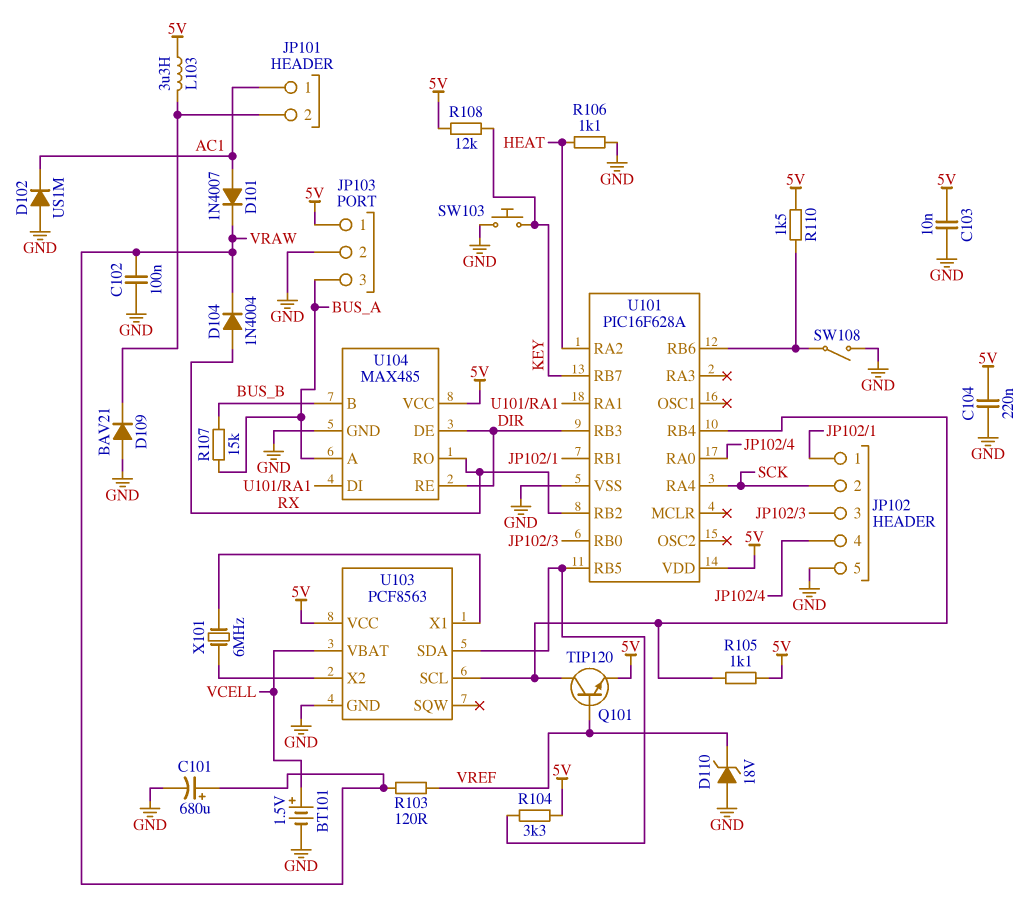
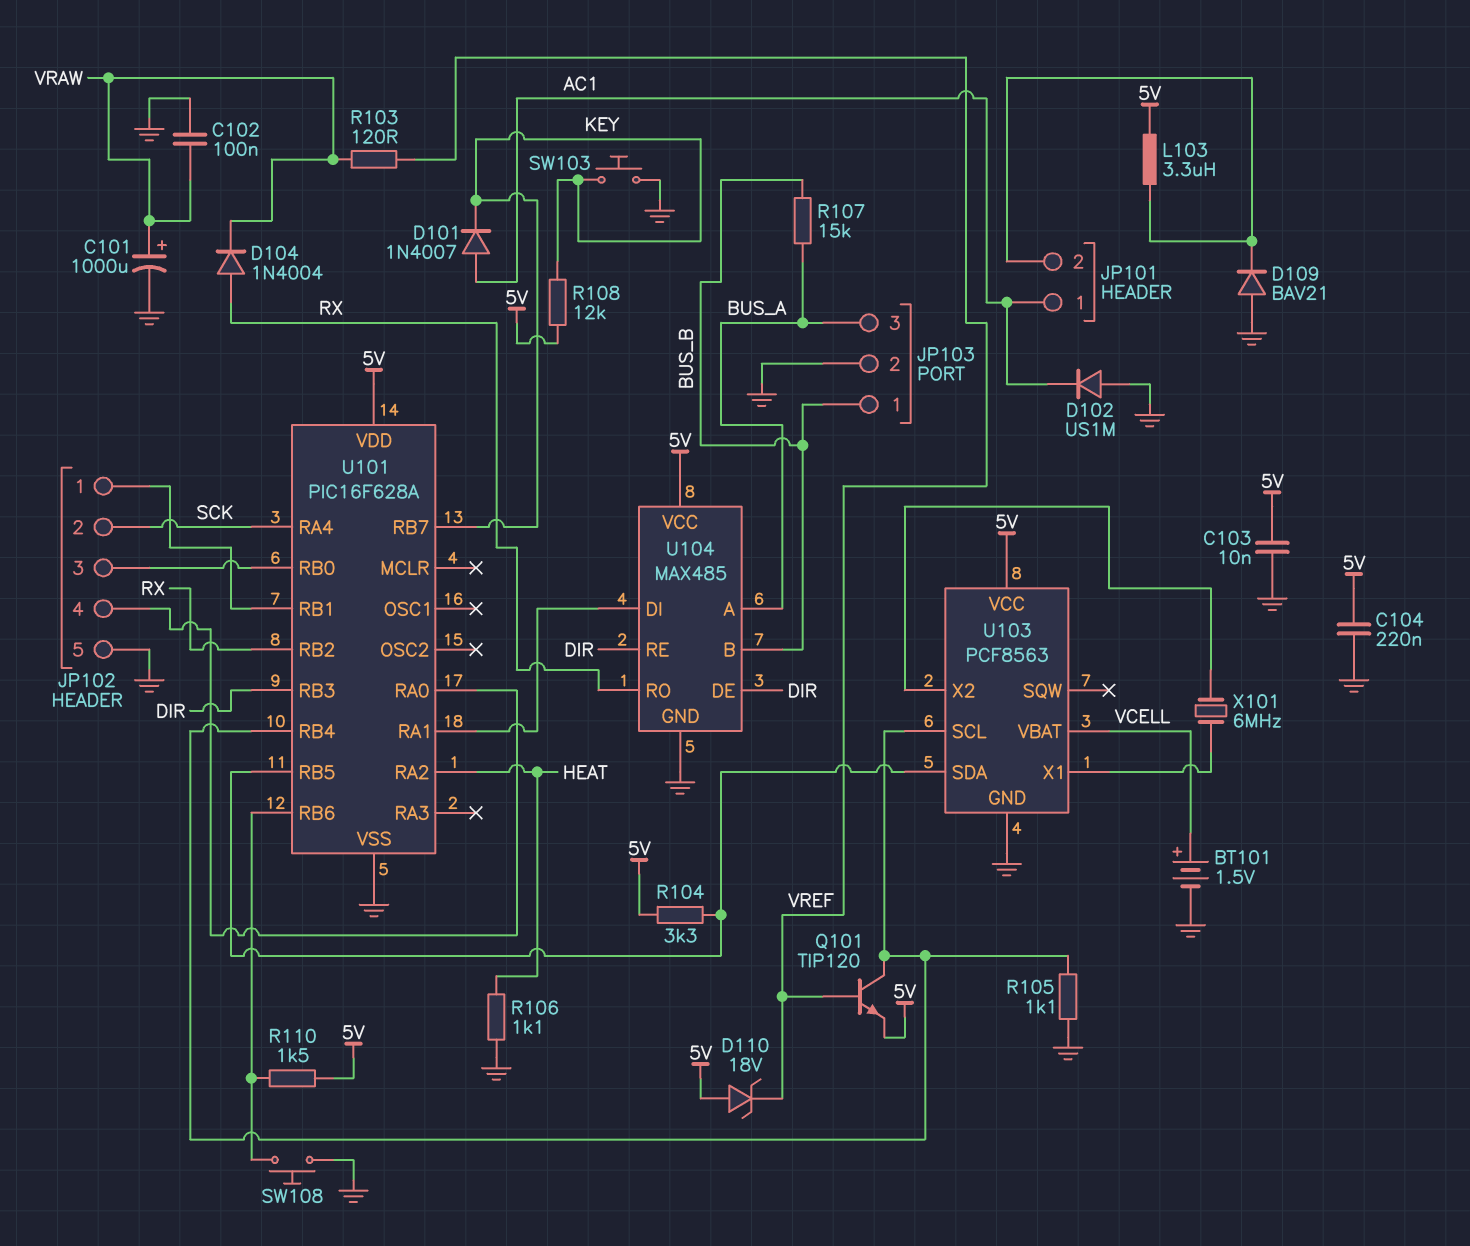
C101: 680uF (plus VRAW, minus GND) -> 1000uF (plus VRAW, minus GND)
D101: diode 1N4007 (A AC1, K VRAW) -> diode 1N4007 (A AC1, K KEY)
D110: zener 18V (A GND, K VREF) -> zener 18V (A 5V, K VREF)
JP103 pin 1: 5V -> BUS_B
R105: 1.1k (5V, U101/RB4) -> 1.1k (GND, U101/RB4)
SW108: switch (GND, U101/RB6) -> button (GND, U101/RB6)

